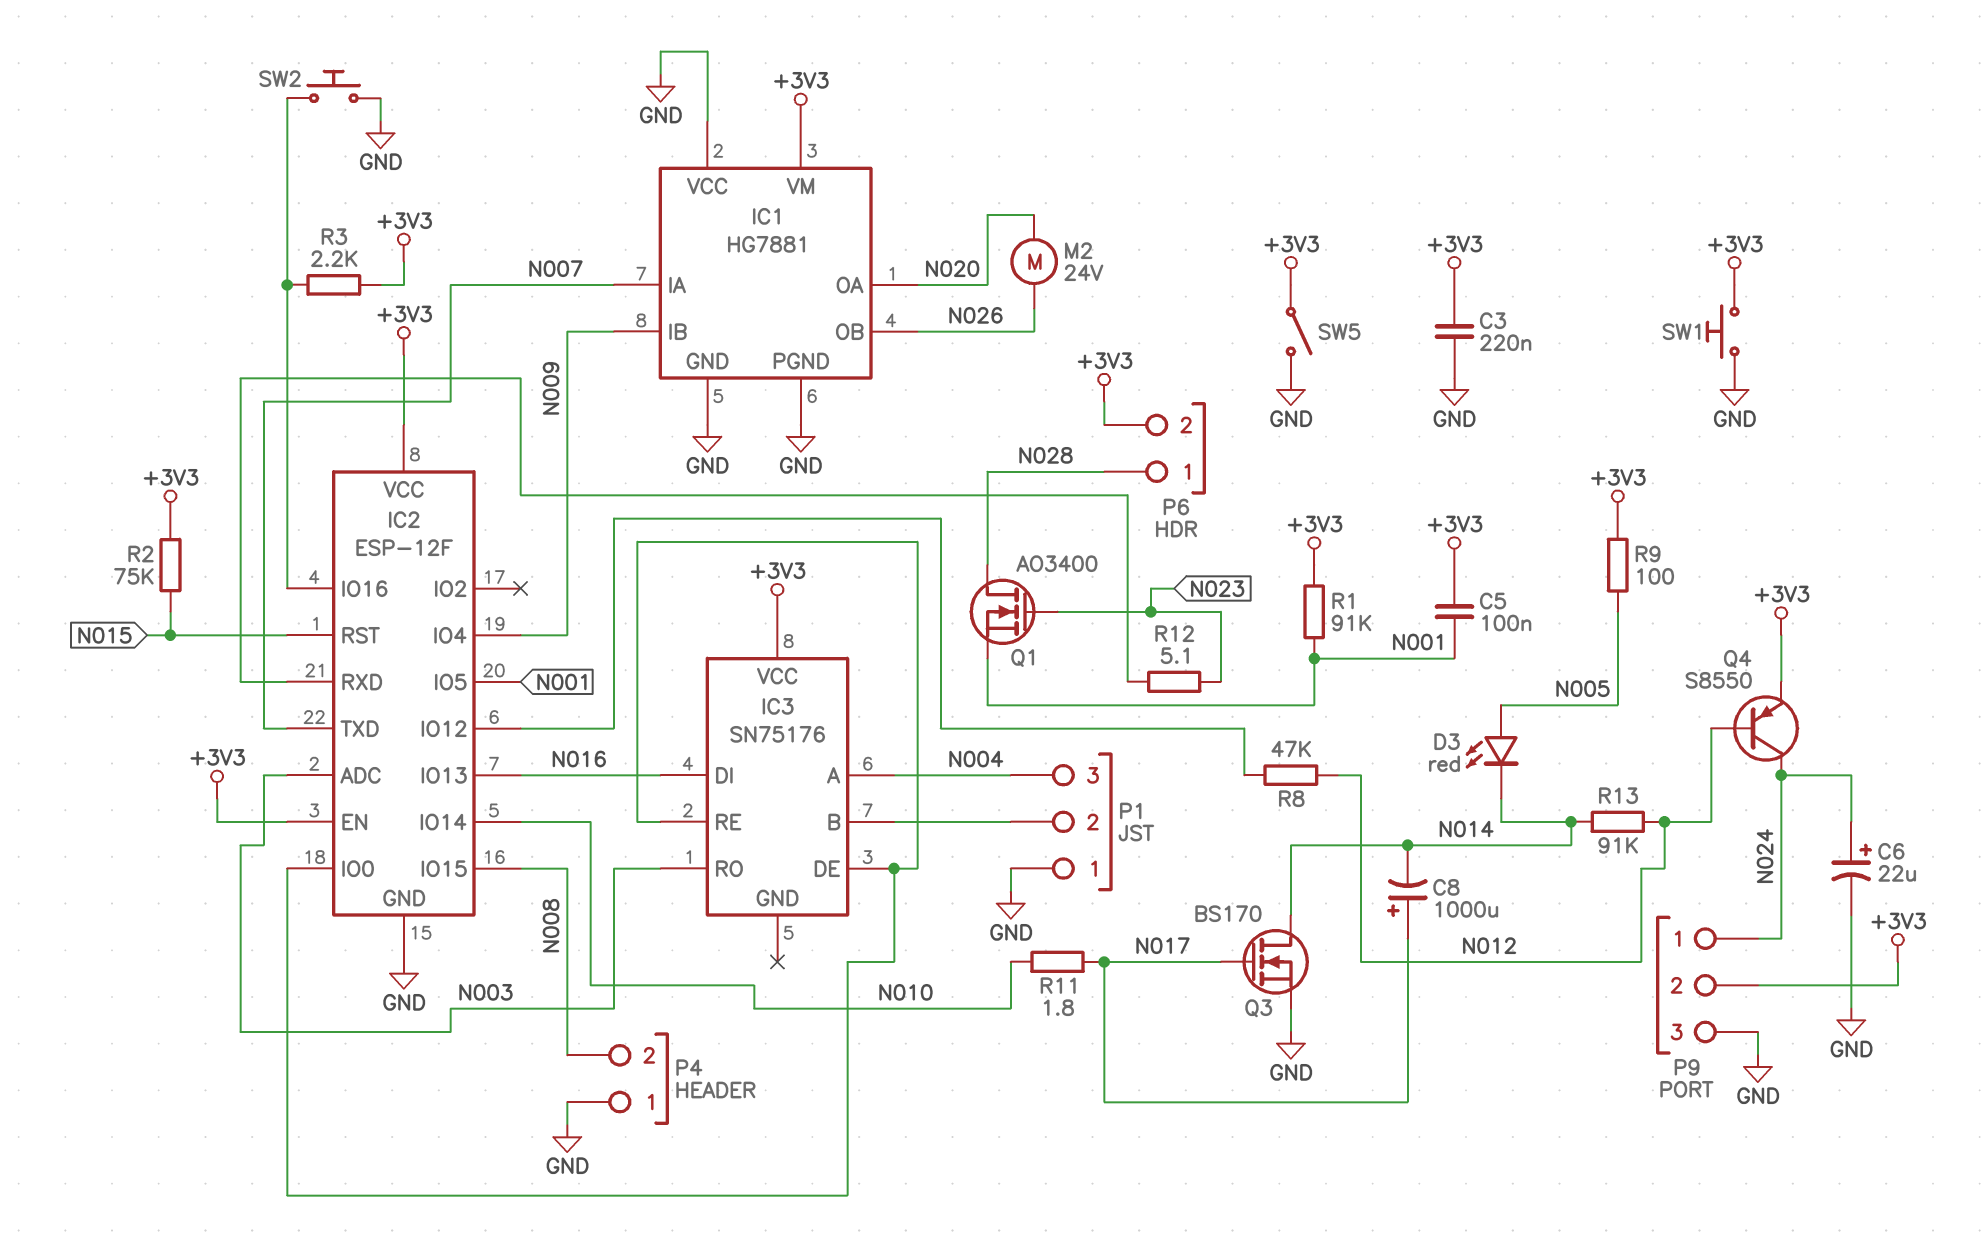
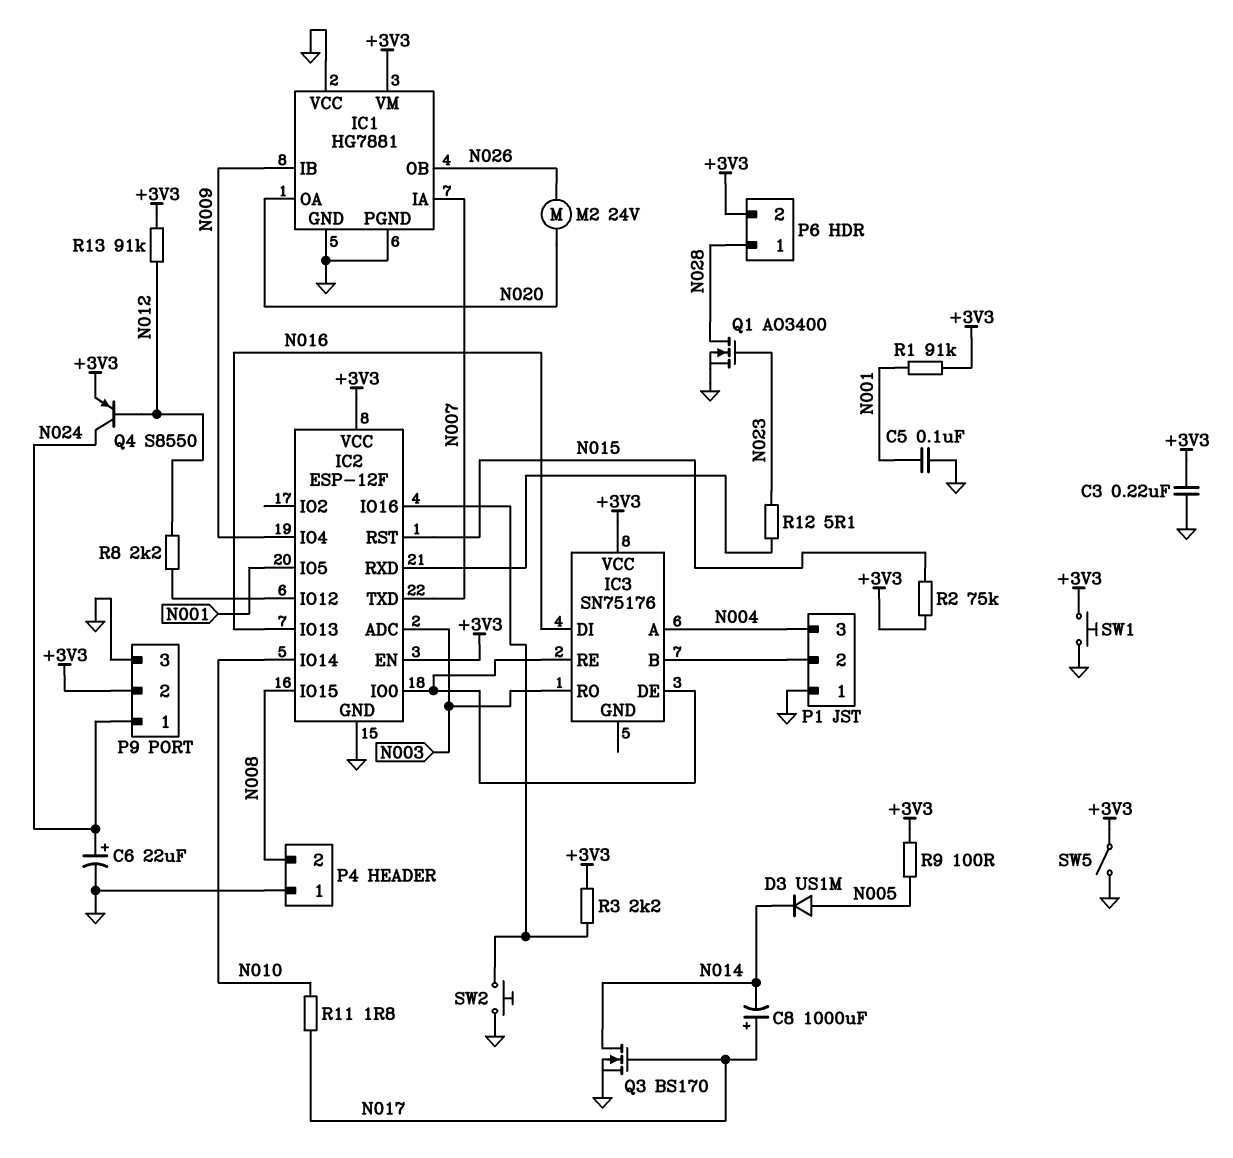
C5: 100nF (+3V3, N001) -> 100nF (GND, N001)
D3: LED red (A N005, K N014) -> diode US1M (A N005, K N014)
Q1: NMOS AO3400 (G N023, D N028, S N001) -> NMOS AO3400 (G N023, D N028, S GND)
R8: 47k (IC2/IO12, N012) -> 2.2k (IC2/IO12, N012)
R13: 91k (N012, N014) -> 91k (+3V3, N012)

